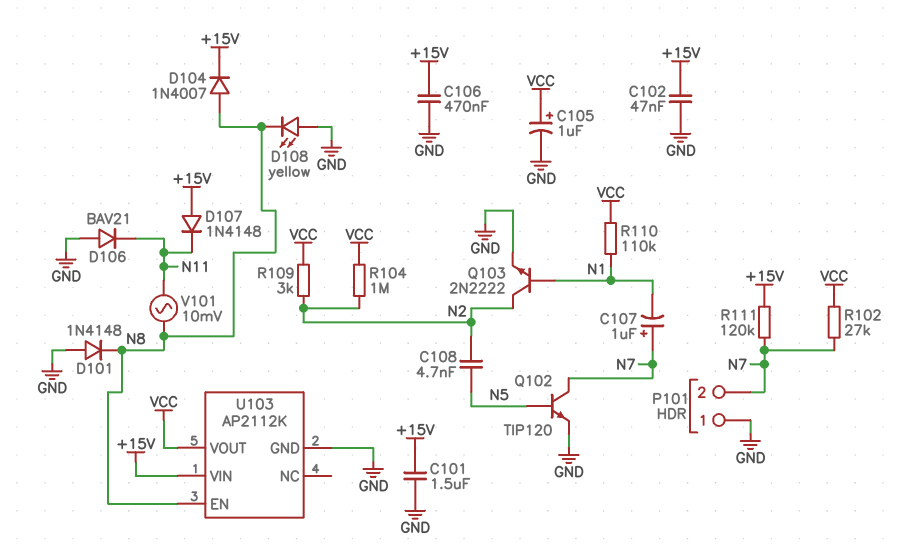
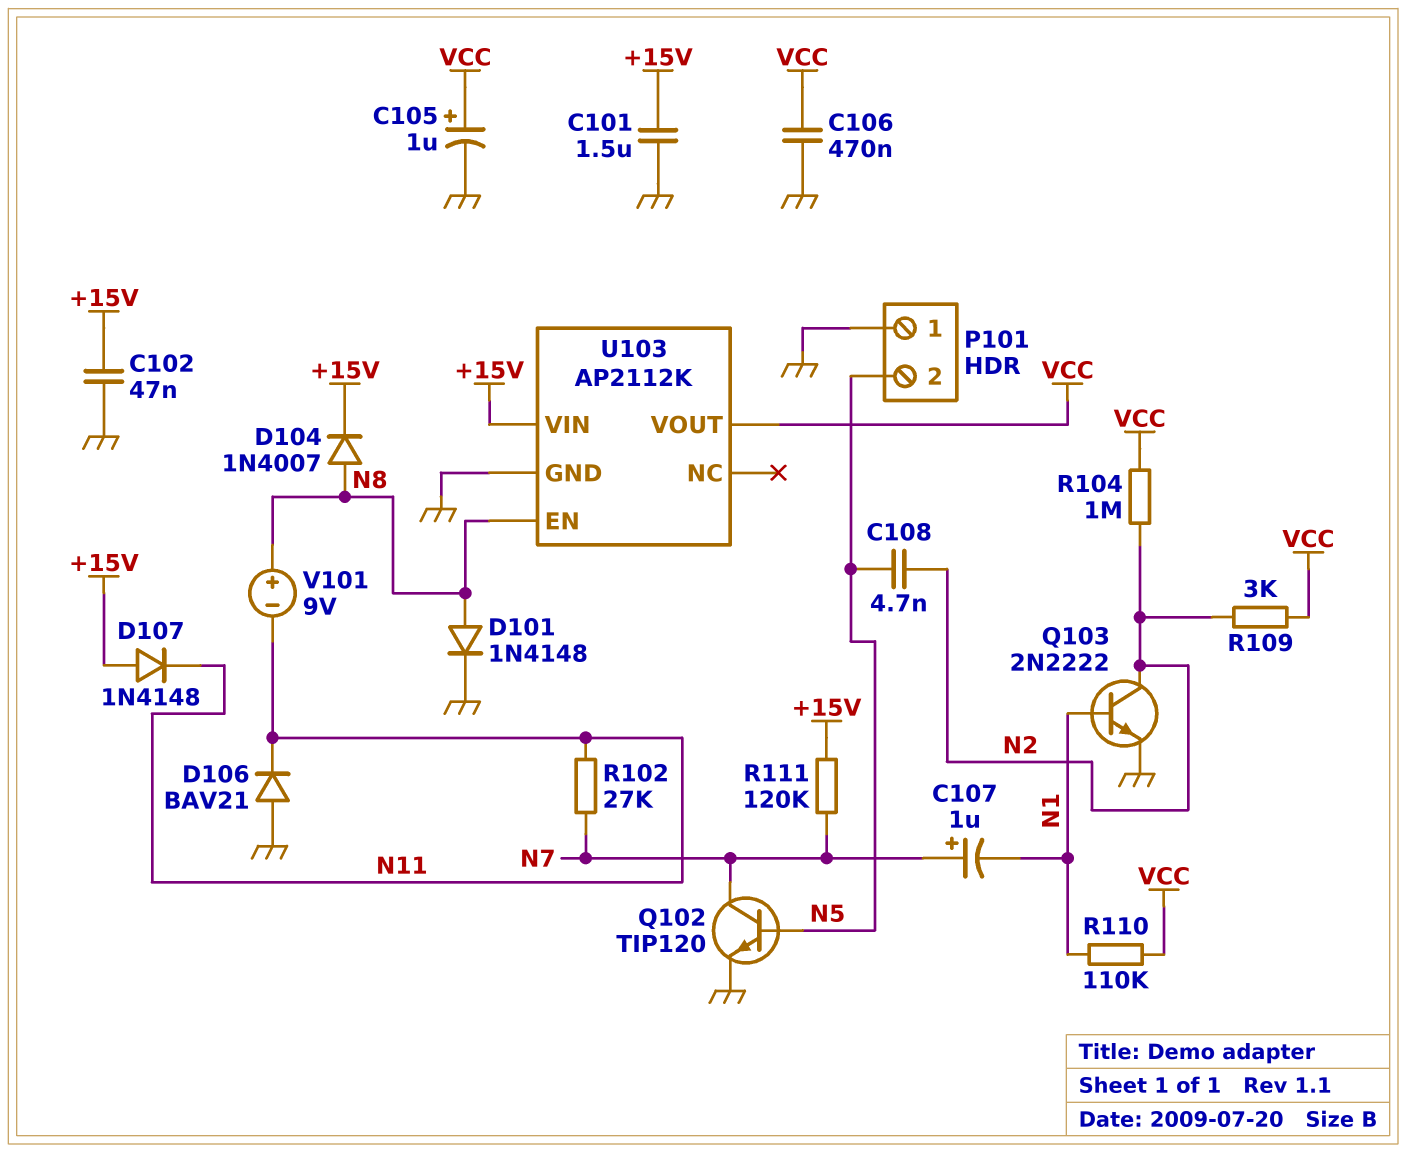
C106: 470nF (+15V, GND) -> 470nF (GND, VCC)
D101: diode 1N4148 (A GND, K N8) -> diode 1N4148 (A N8, K GND)
D108: LED yellow (A GND, K N8) -> none
P101 pin 2: N7 -> N5
R102: 27k (N7, VCC) -> 27k (N7, N11)
V101: AC 10mV (N8, N11) -> 9V (plus N8, minus N11)

